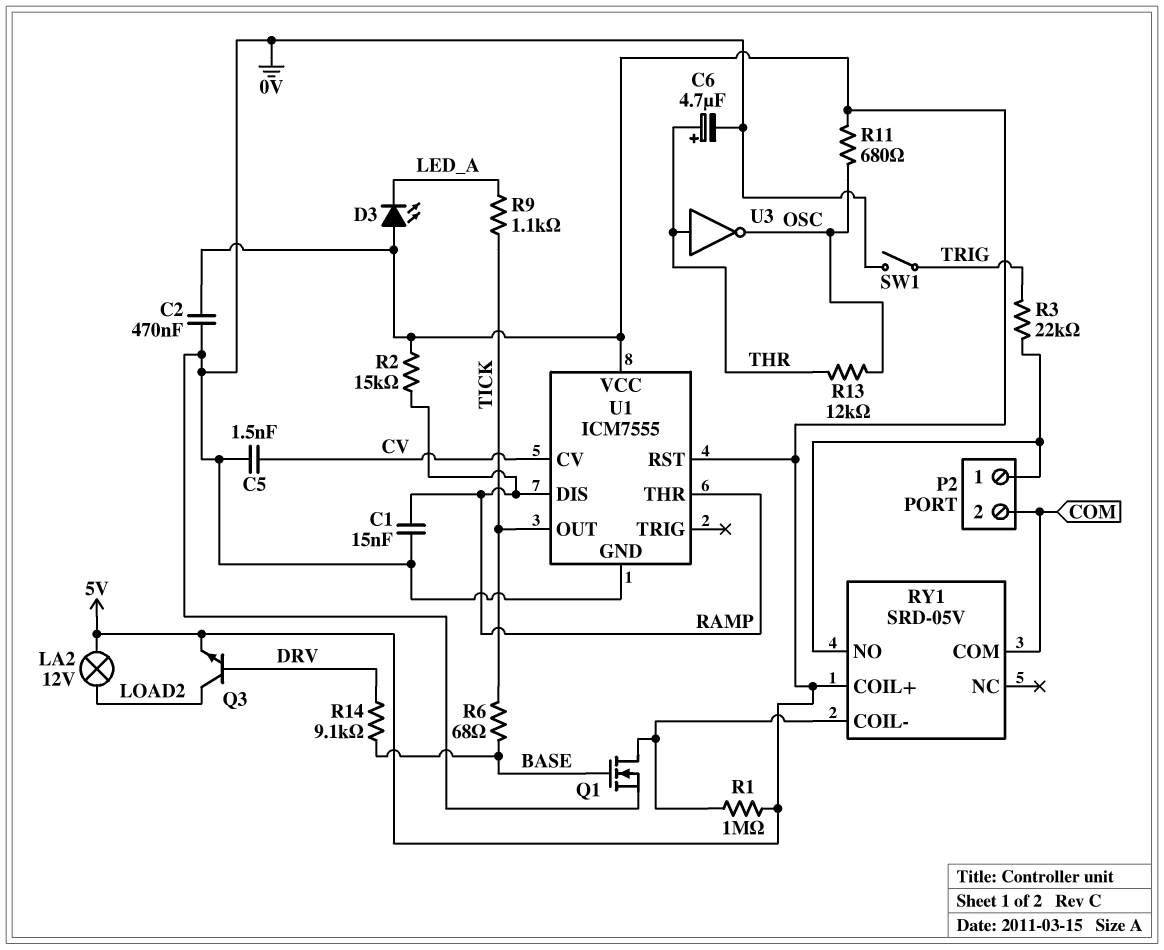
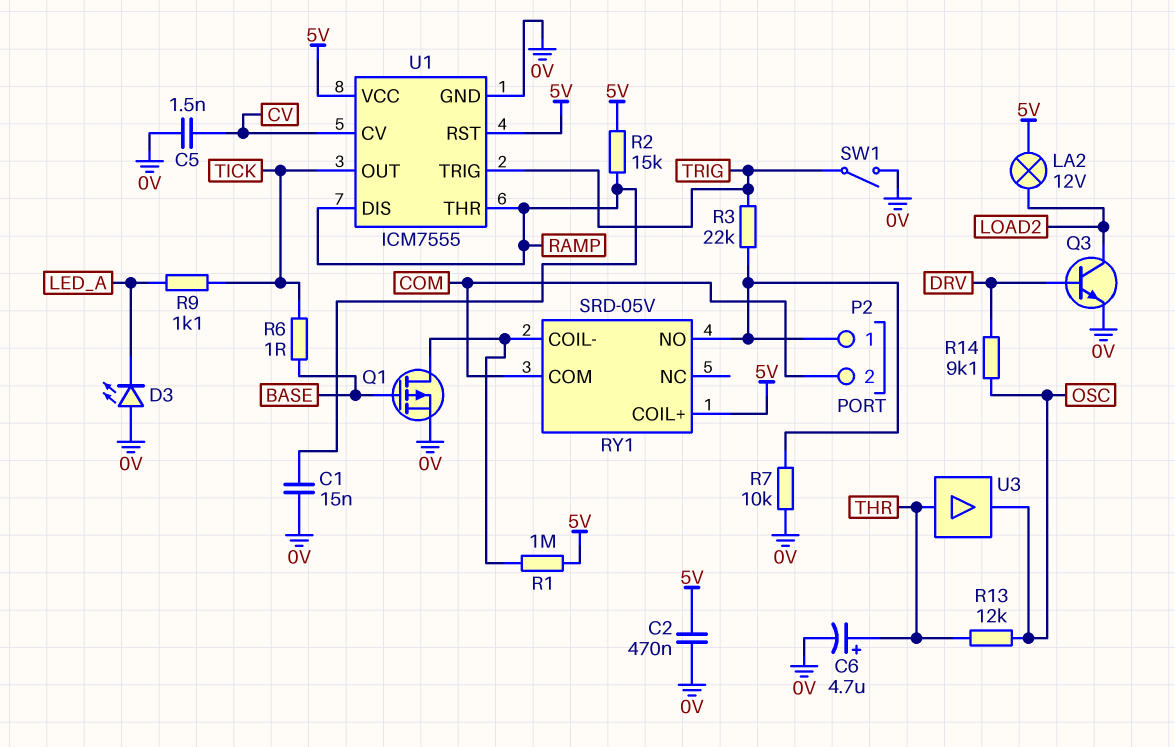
D3: LED (A 5V, K LED_A) -> LED (A 0V, K LED_A)
Q1: NMOS (G BASE, D RY1/COIL-, S 0V) -> PMOS (G BASE, D RY1/COIL-, S 0V)
Q3: NPN (B DRV, C LOAD2, E 5V) -> NPN (B DRV, C LOAD2, E 0V)
R6: 68 (BASE, TICK) -> 1 (BASE, TICK)
R7: none -> 10k (0V, P2/1)
R11: 680 (5V, OSC) -> none
R14: 9.1k (BASE, DRV) -> 9.1k (DRV, OSC)
U1 pin TRIG: none -> TRIG
U3: NOT (in THR, out OSC) -> buffer (in THR, out OSC)

